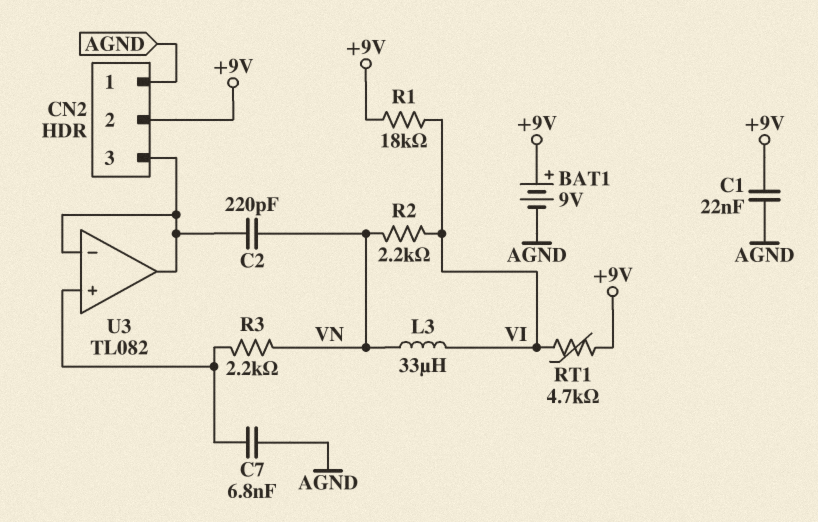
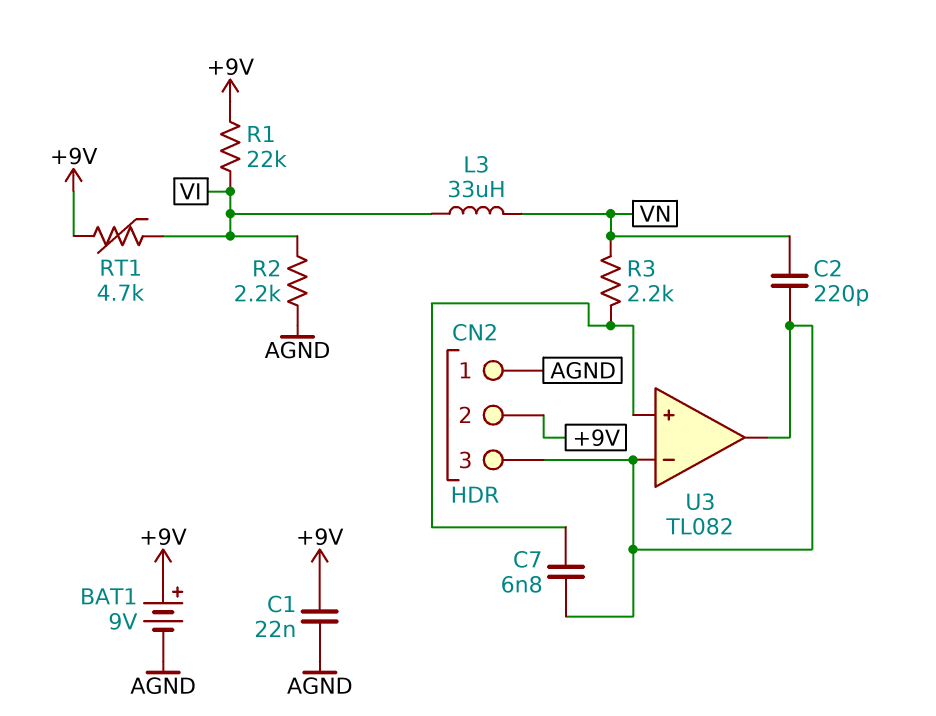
C7: 6.8nF (AGND, U3/in+) -> 6.8nF (CN2/3, U3/in+)
R1: 18k (+9V, VI) -> 22k (+9V, VI)
R2: 2.2k (VI, VN) -> 2.2k (AGND, VI)

